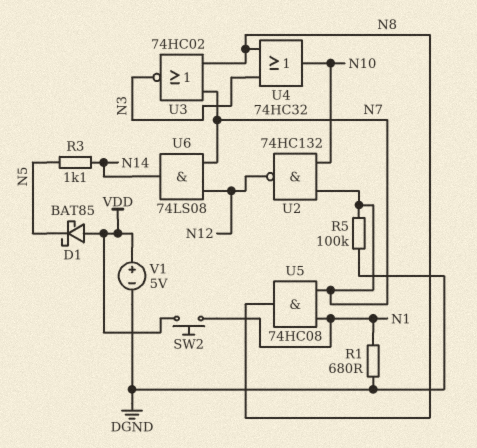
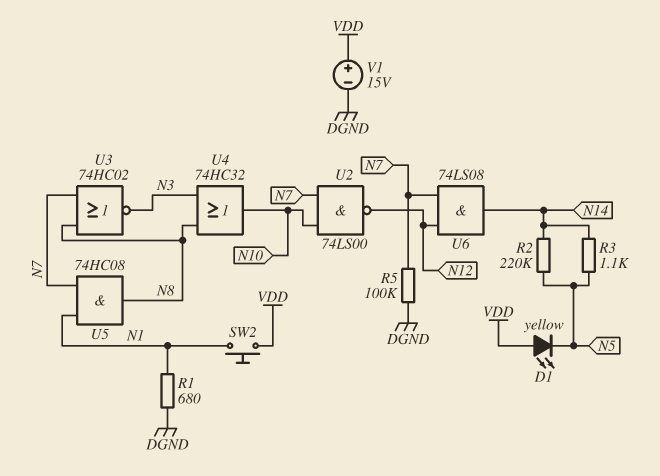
D1: schottky BAT85 (A VDD, K N5) -> LED yellow (A VDD, K N5)
R2: none -> 220k (N5, N14)
U2: NAND 74HC132 (in N7, in N10, out N12) -> NAND 74LS00 (in N7, in N10, out N12)
V1: 5V (plus VDD, minus DGND) -> 15V (plus VDD, minus DGND)

